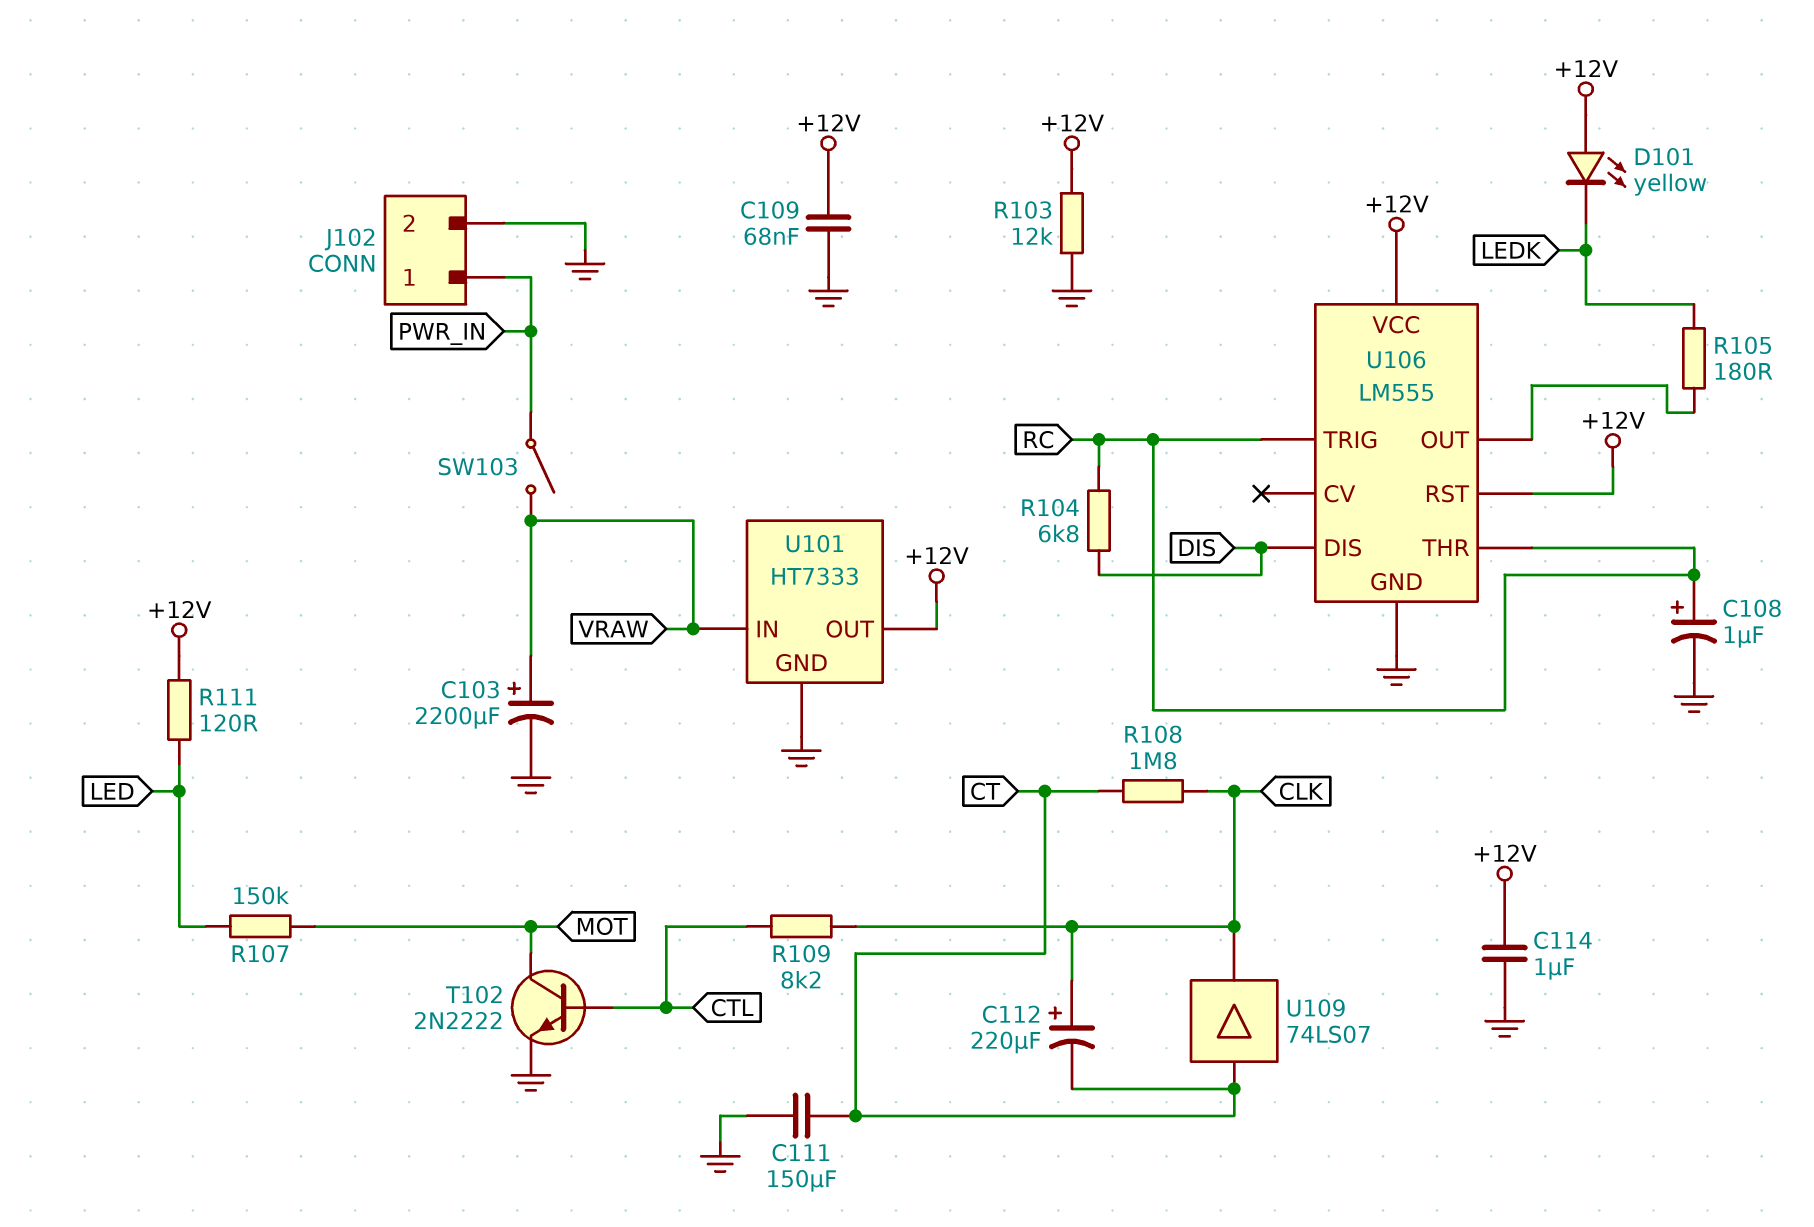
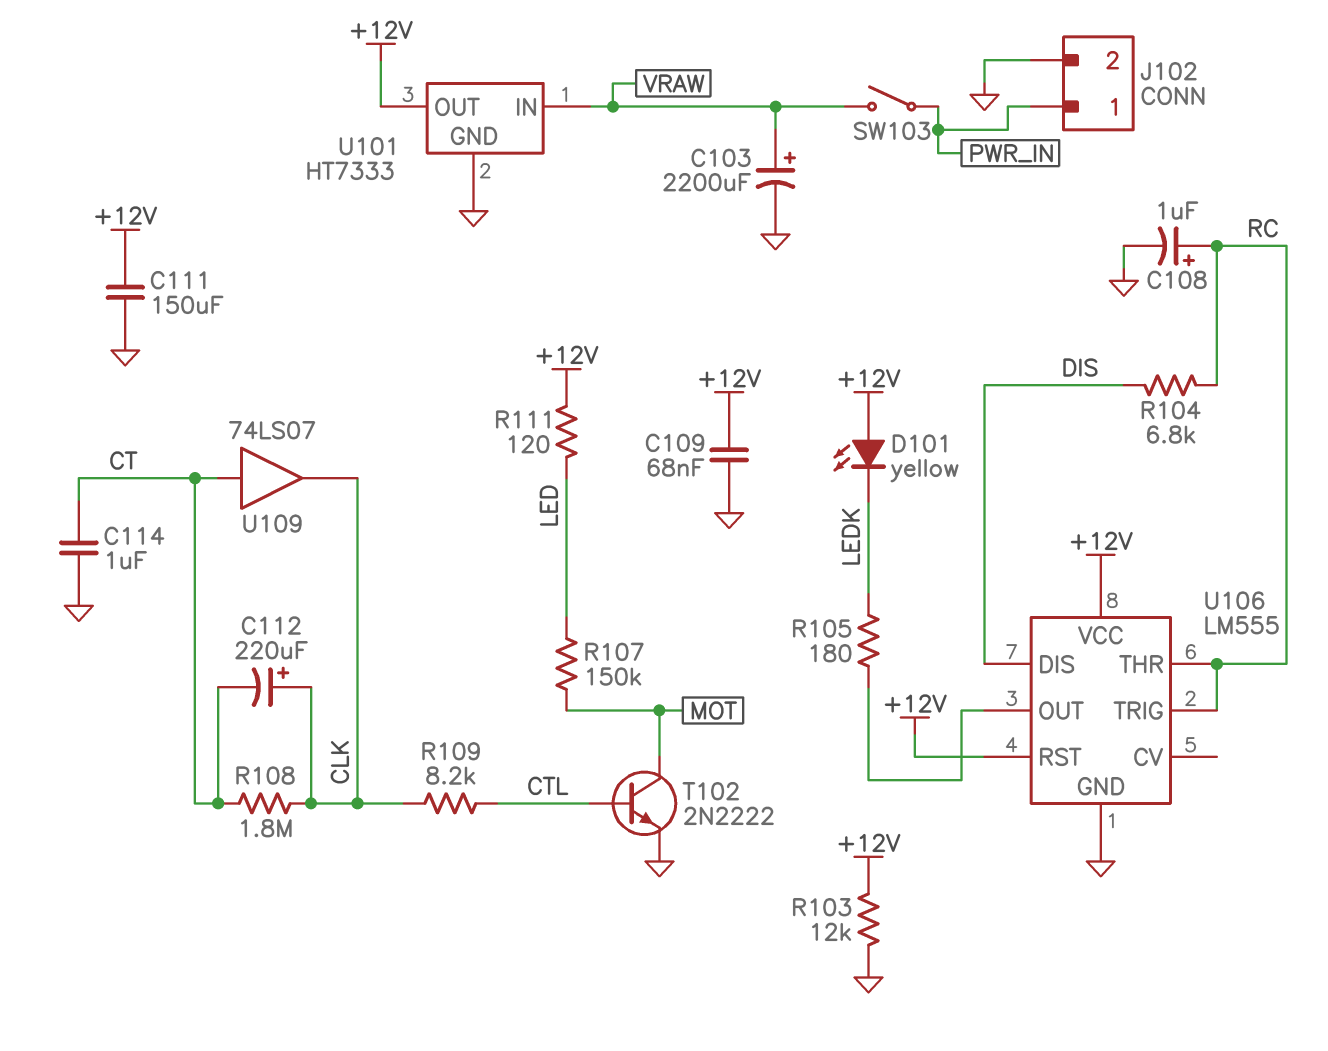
C111: 150uF (CT, GND) -> 150uF (+12V, GND)
C114: 1uF (+12V, GND) -> 1uF (CT, GND)

